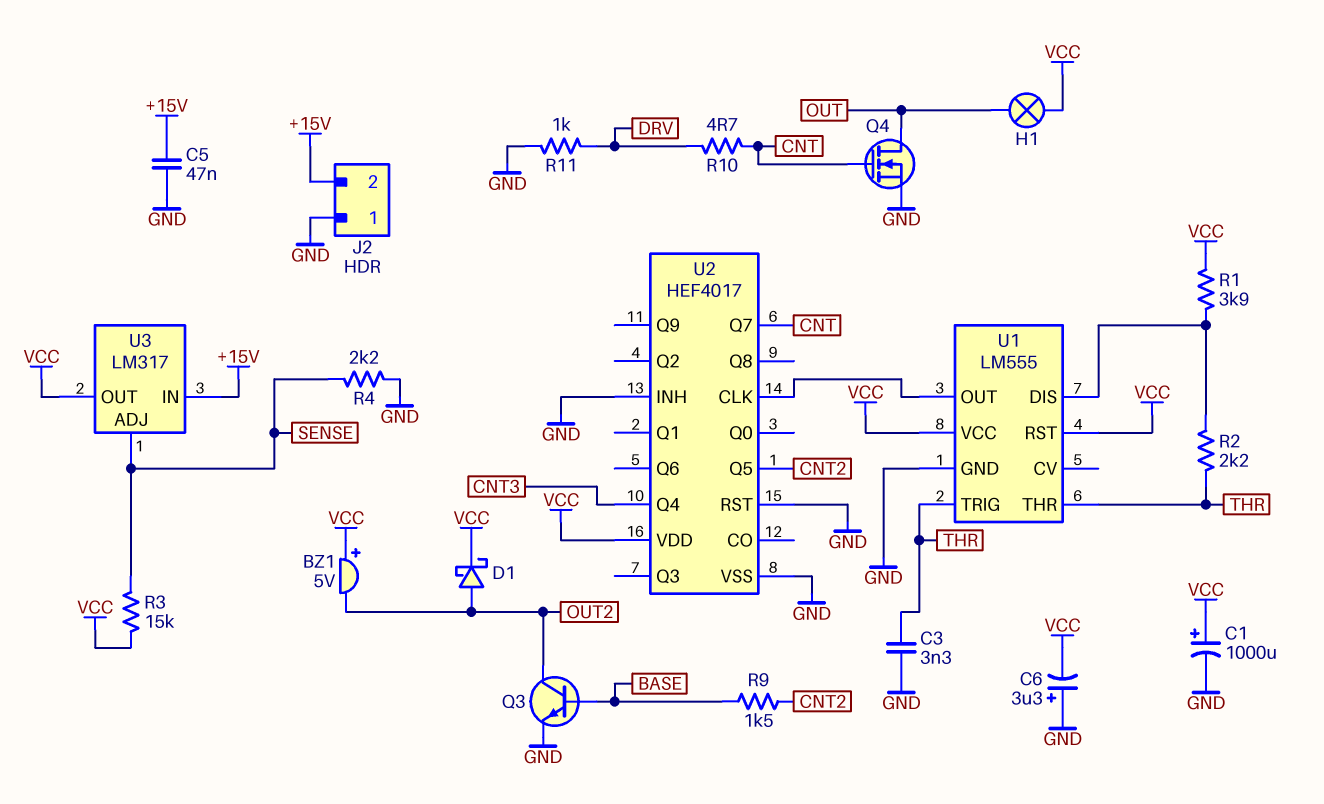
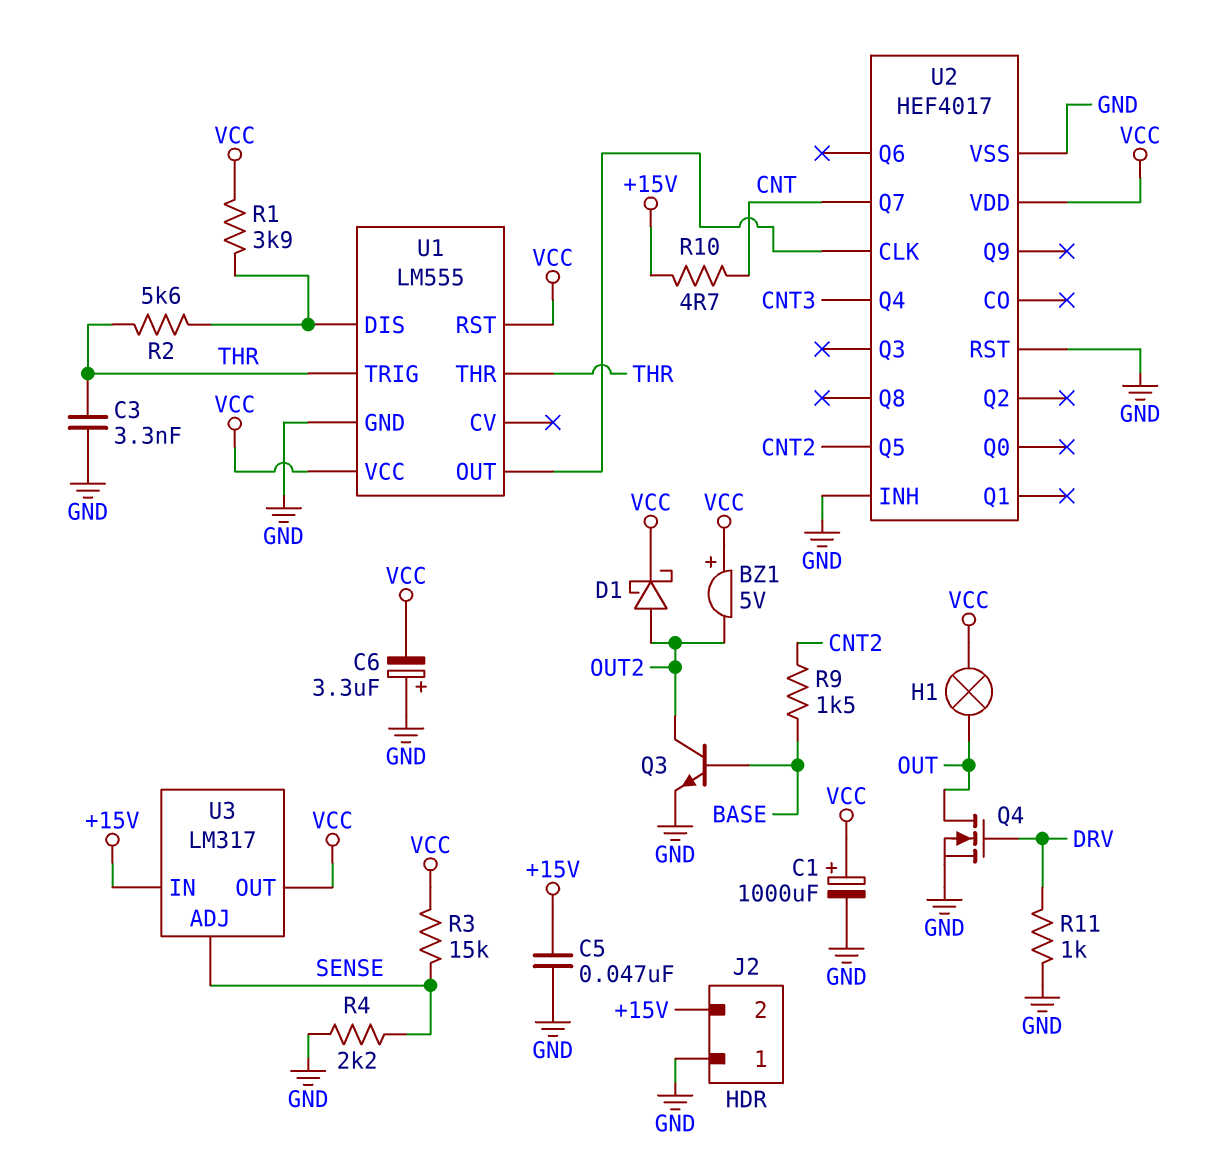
Q4: NMOS (G CNT, D OUT, S GND) -> NMOS (G DRV, D OUT, S GND)
R2: 2.2k (THR, U1/DIS) -> 5.6k (THR, U1/DIS)
R10: 4.7 (CNT, DRV) -> 4.7 (+15V, CNT)

